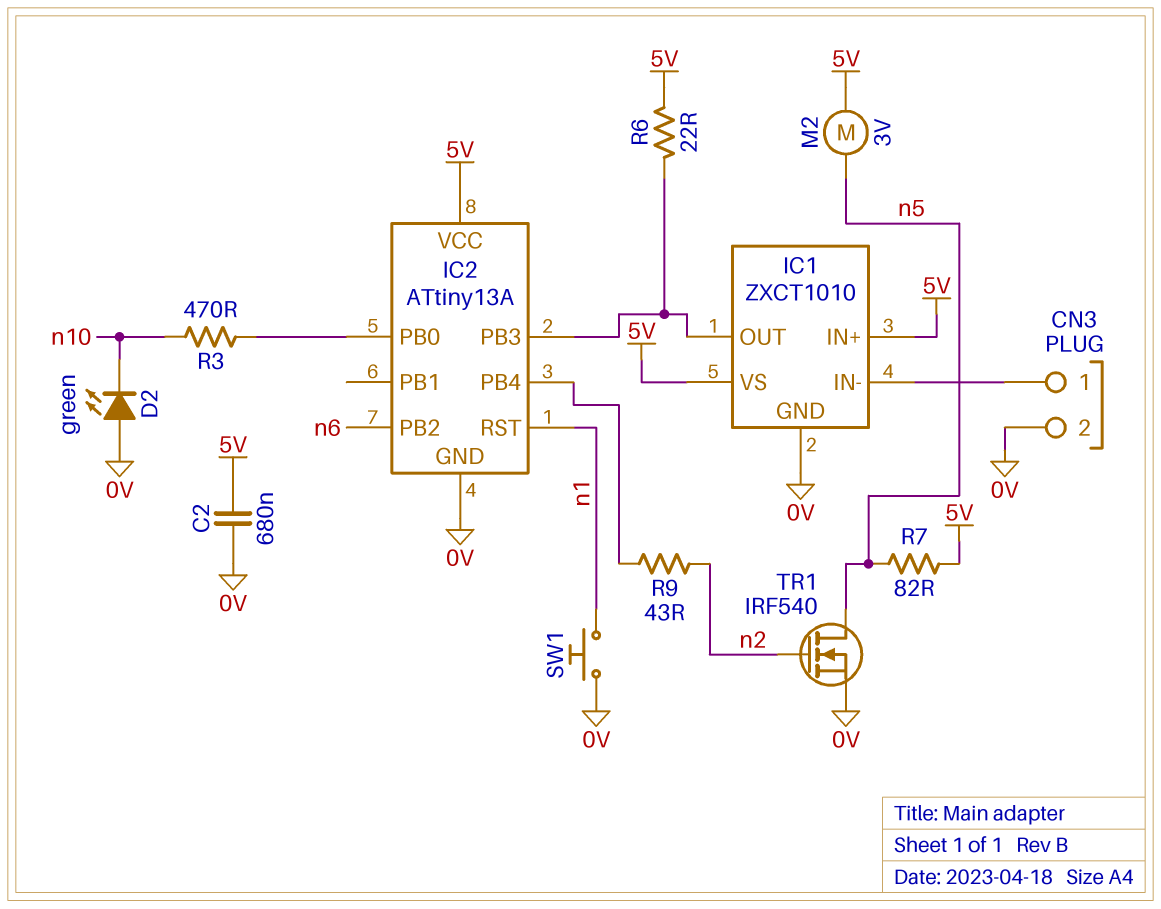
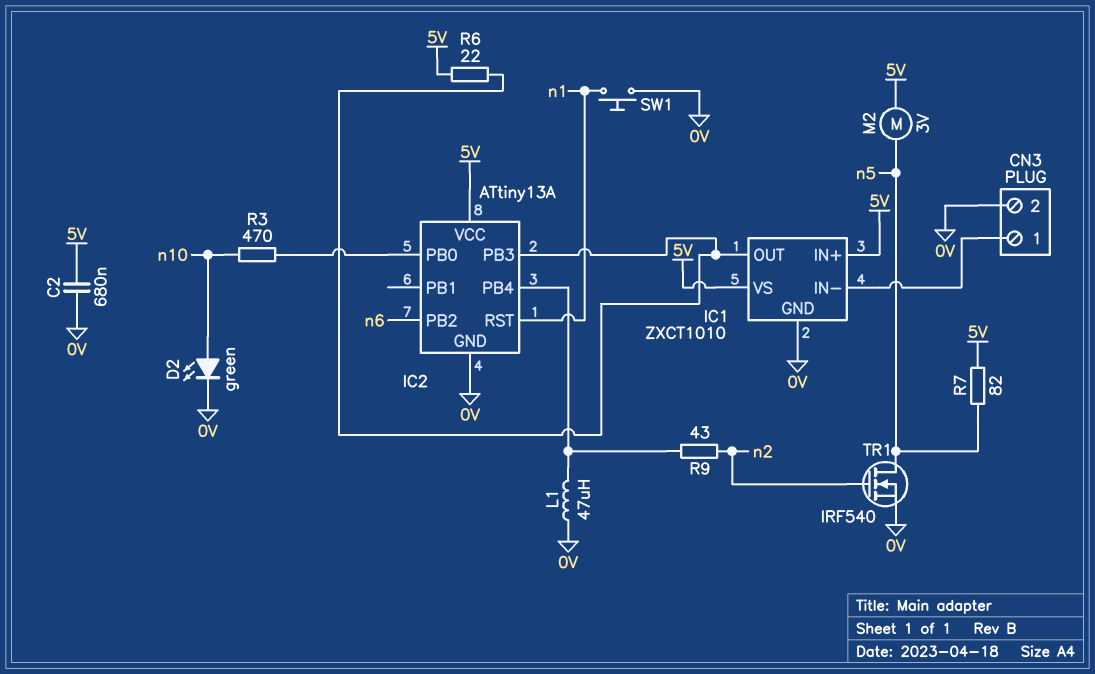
D2: LED green (A 0V, K n10) -> LED green (A n10, K 0V)
L1: none -> 47uH (0V, IC2/PB4)

